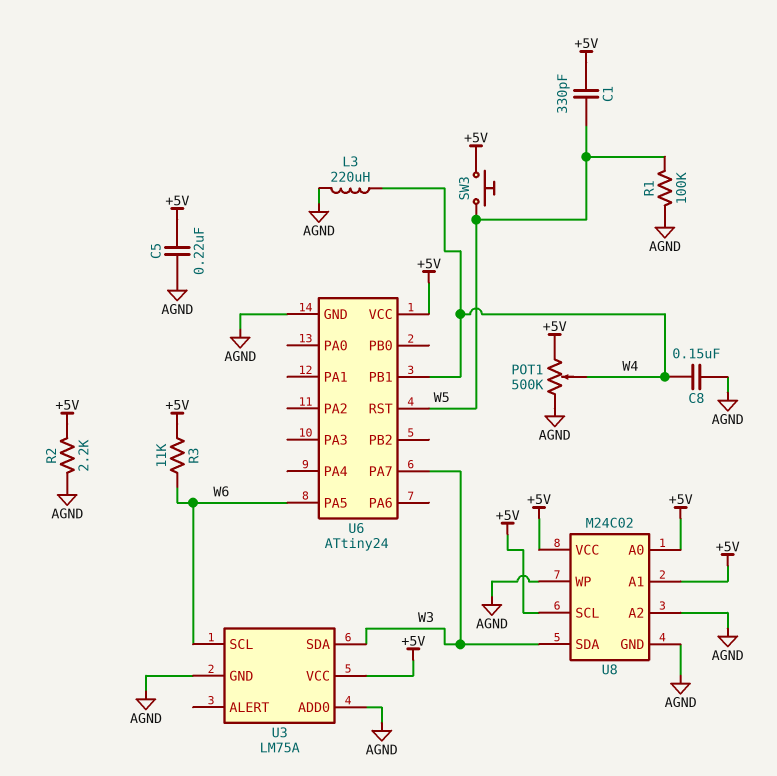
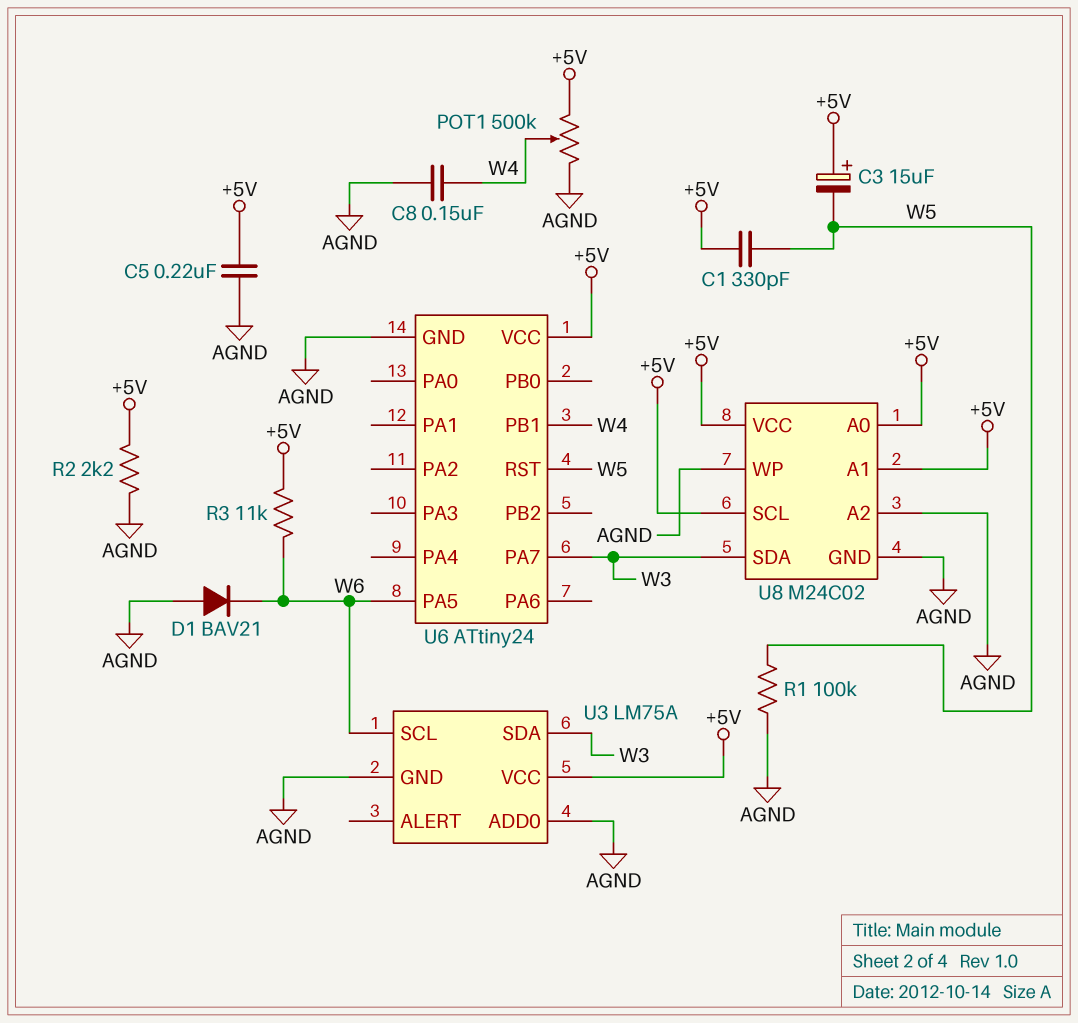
C3: none -> 15uF (plus +5V, minus W5)
D1: none -> diode BAV21 (A AGND, K W6)
L3: 220uH (AGND, W4) -> none
SW3: button (+5V, W5) -> none

